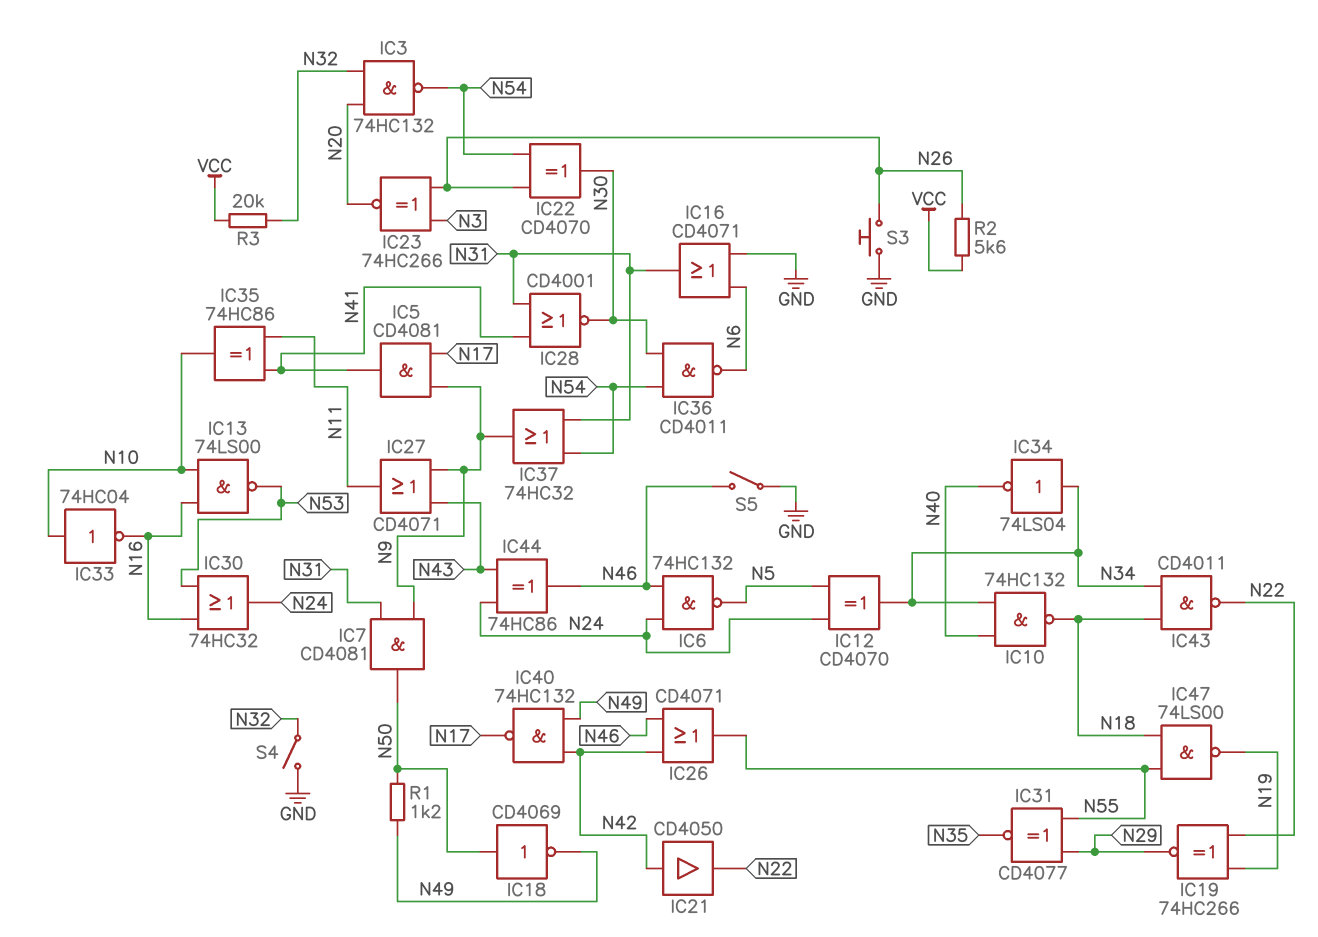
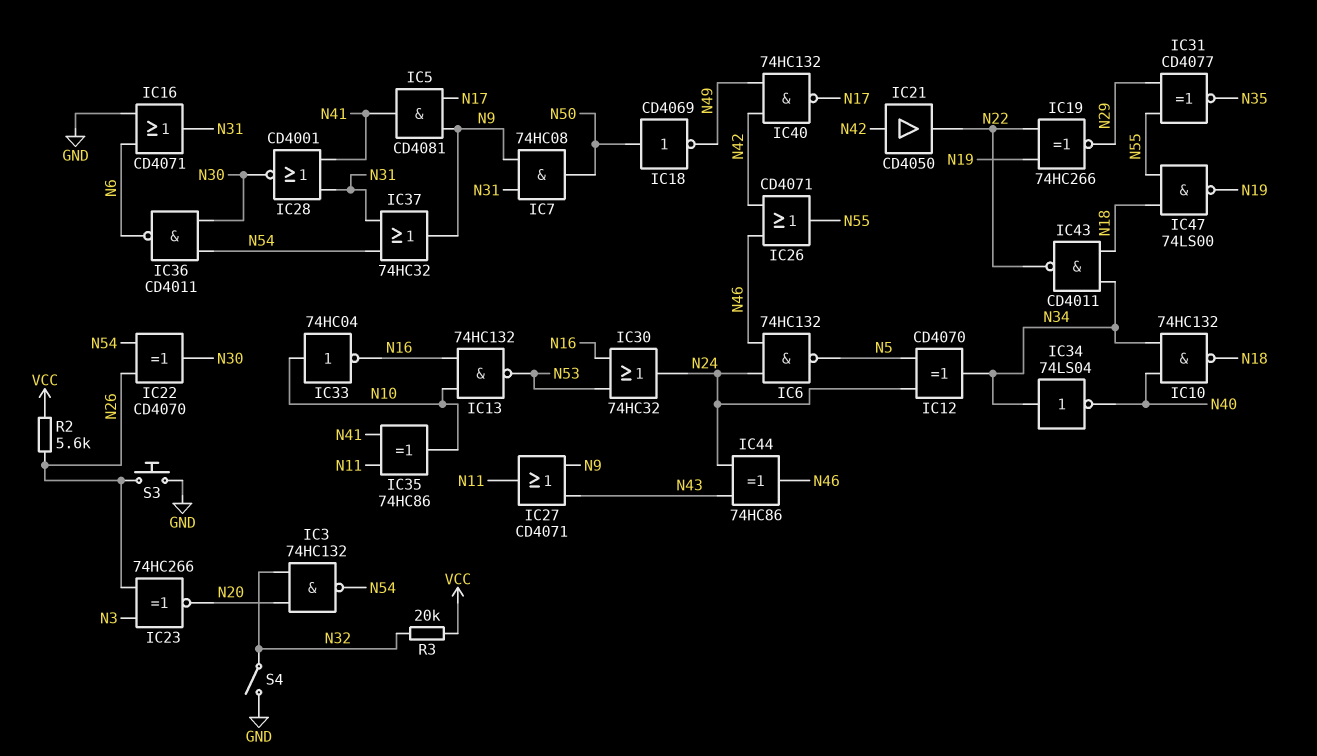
IC7: AND CD4081 (in N9, in N31, out N50) -> AND 74HC08 (in N9, in N31, out N50)
IC13: NAND 74LS00 (in N10, in N16, out N53) -> NAND 74HC132 (in N10, in N16, out N53)
R1: 1.2k (N49, N50) -> none
S5: switch (GND, N46) -> none

